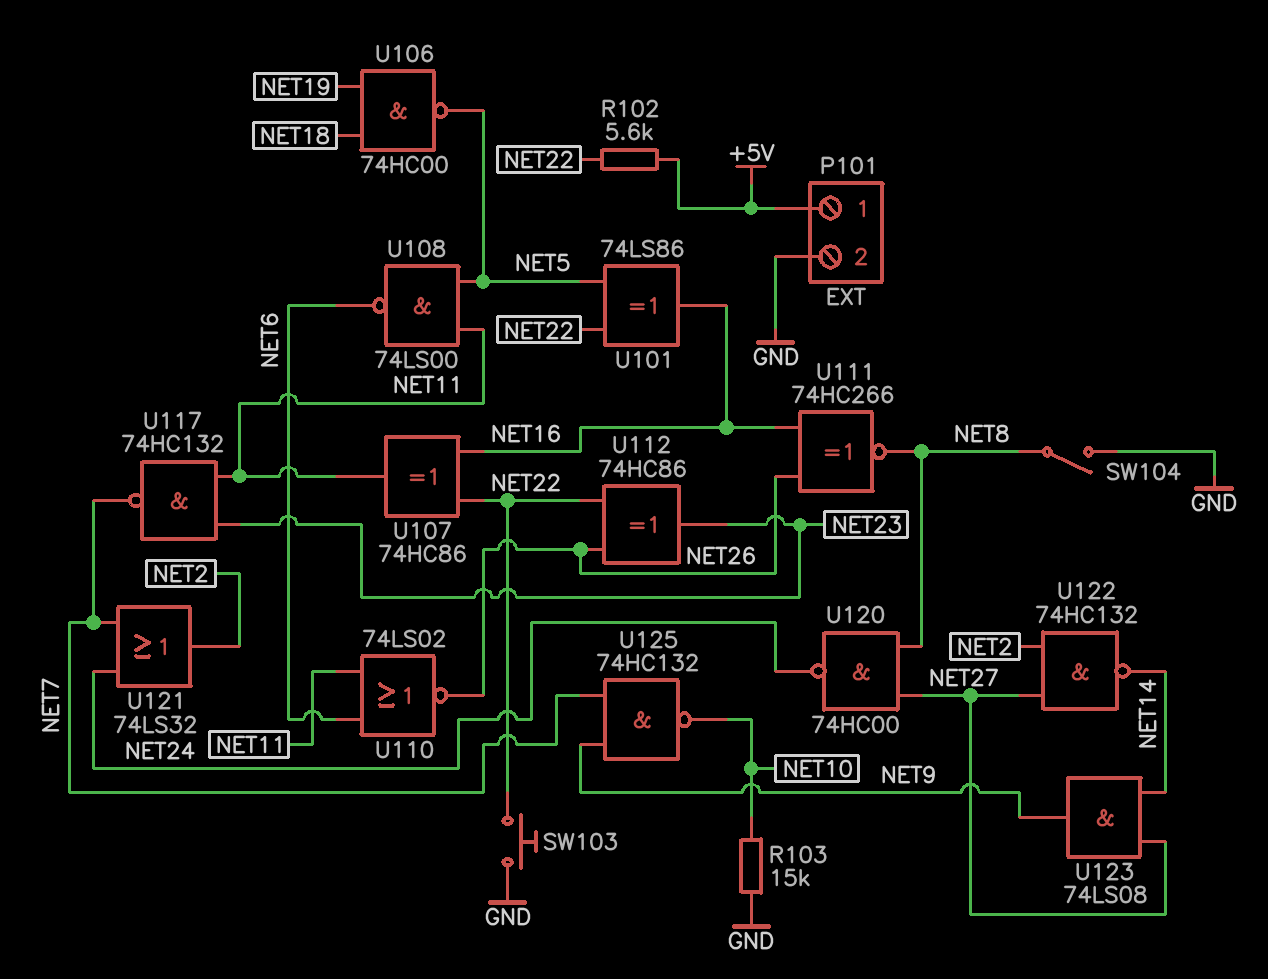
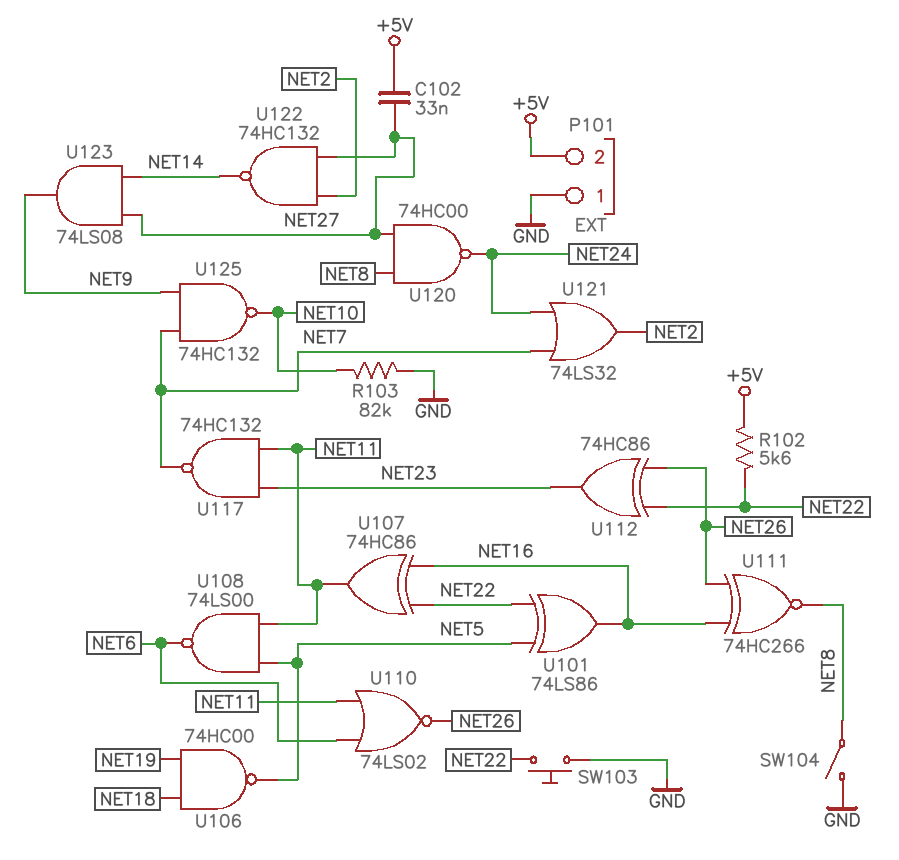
C102: none -> 33nF (+5V, NET27)
P101 pin 1: +5V -> GND
P101 pin 2: GND -> +5V
R103: 15k (GND, NET10) -> 82k (GND, NET10)

